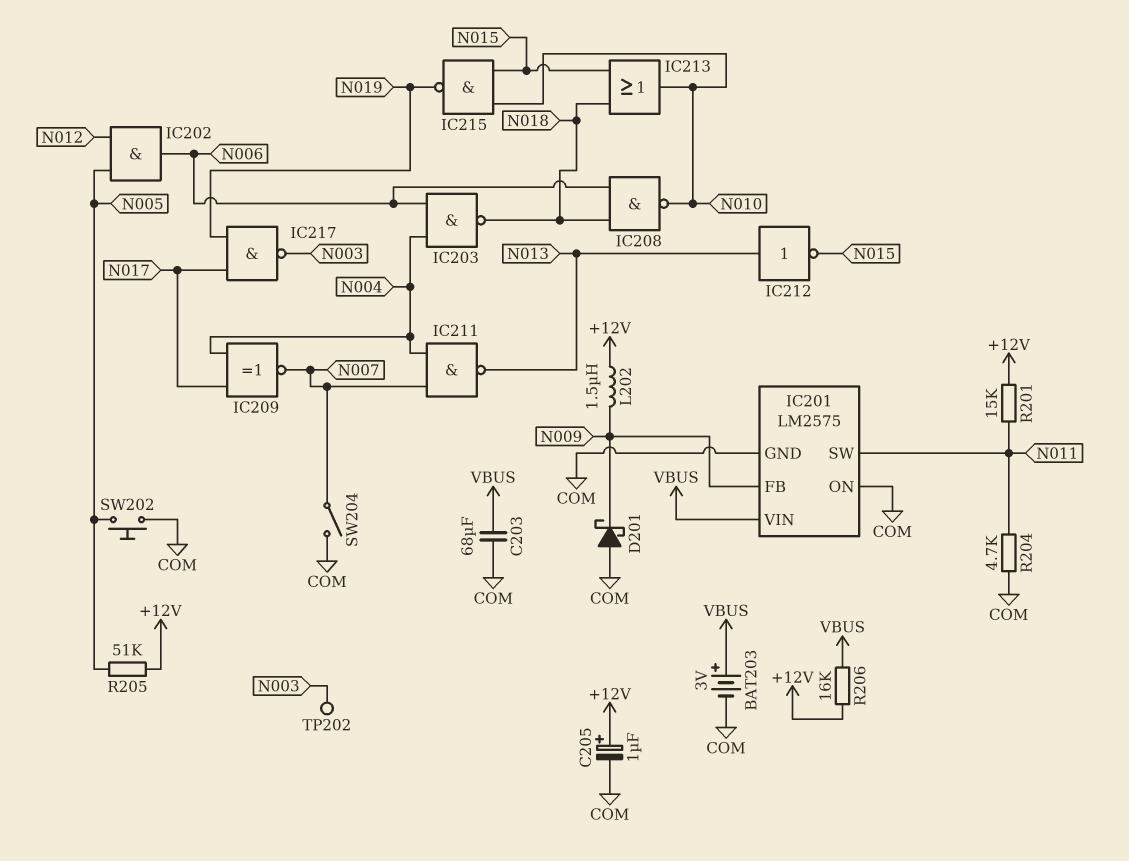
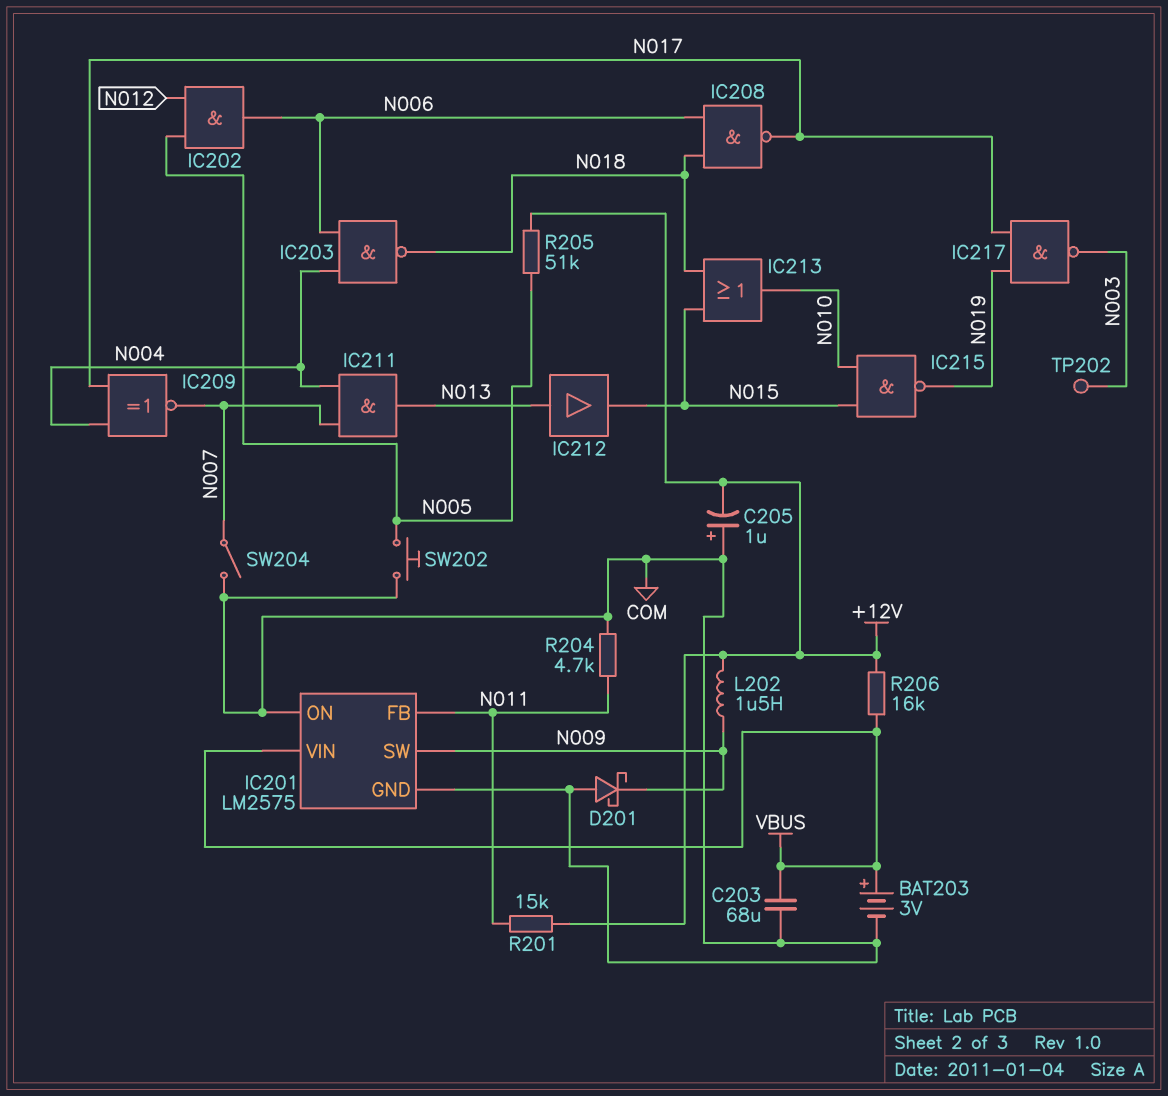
C205: 1uF (plus +12V, minus COM) -> 1uF (plus COM, minus +12V)
IC201 pin FB: N009 -> N011
IC201 pin SW: N011 -> N009
IC208: NAND (in N006, in N018, out N010) -> NAND (in N006, in N018, out N017)
IC211: NAND (in N004, in N007, out N013) -> AND (in N004, in N007, out N013)
IC212: NOT (in N013, out N015) -> buffer (in N013, out N015)

